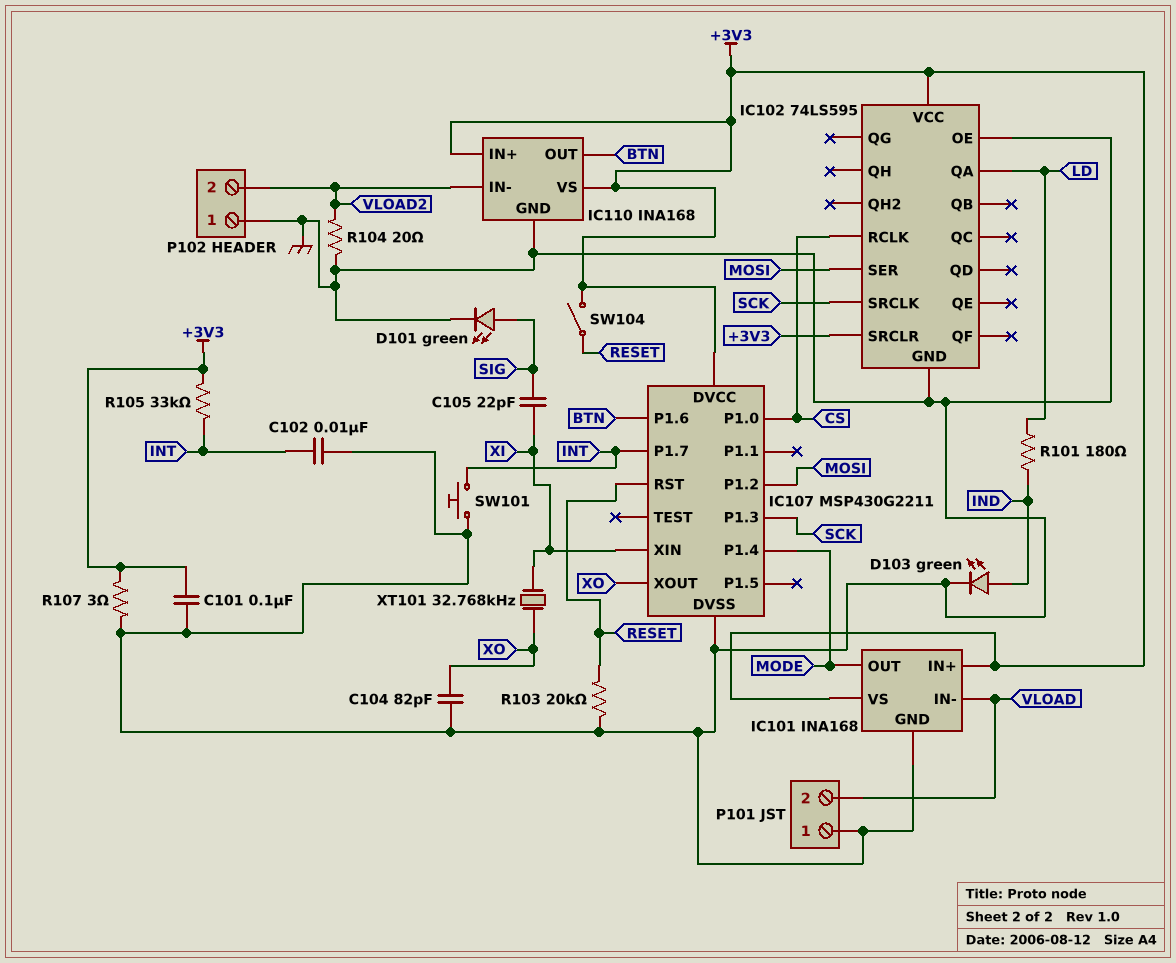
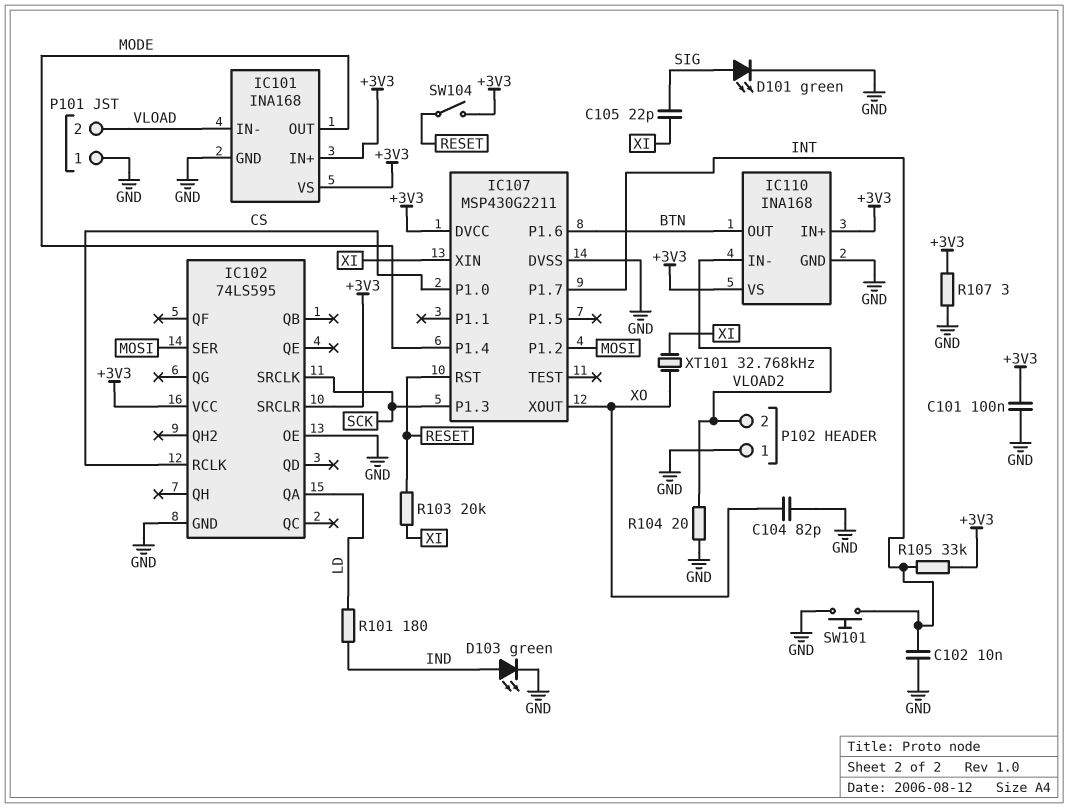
R103: 20k (GND, RESET) -> 20k (RESET, XI)

